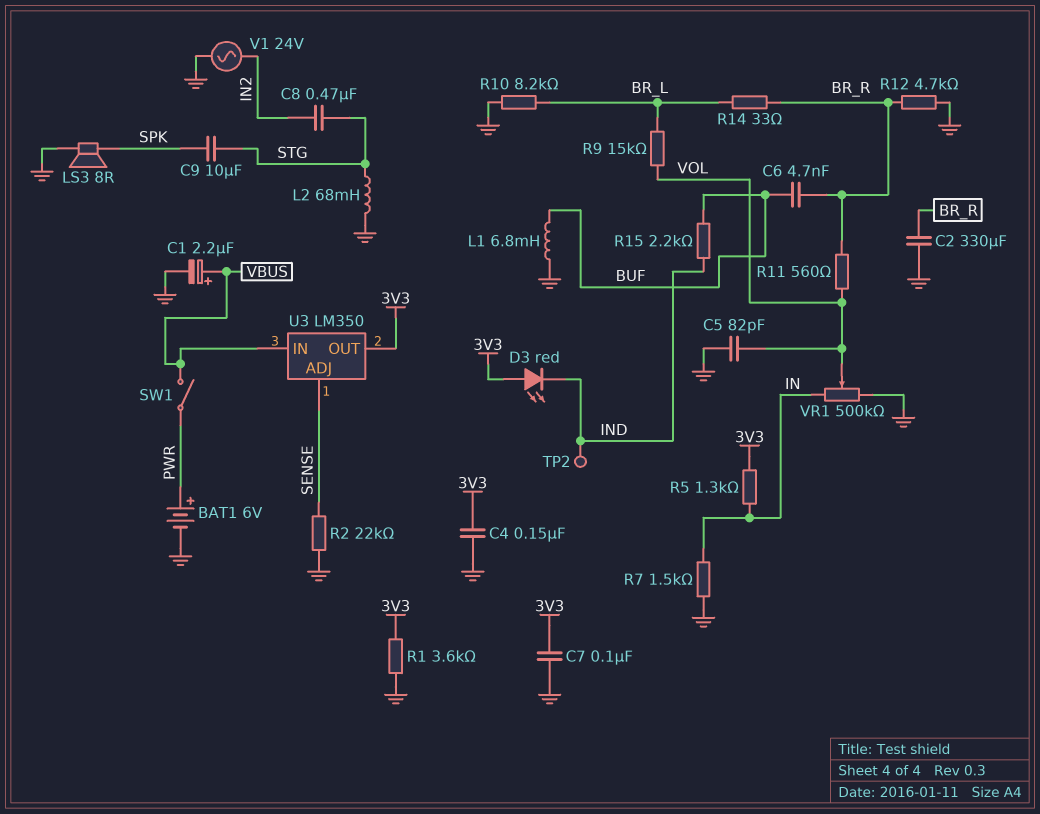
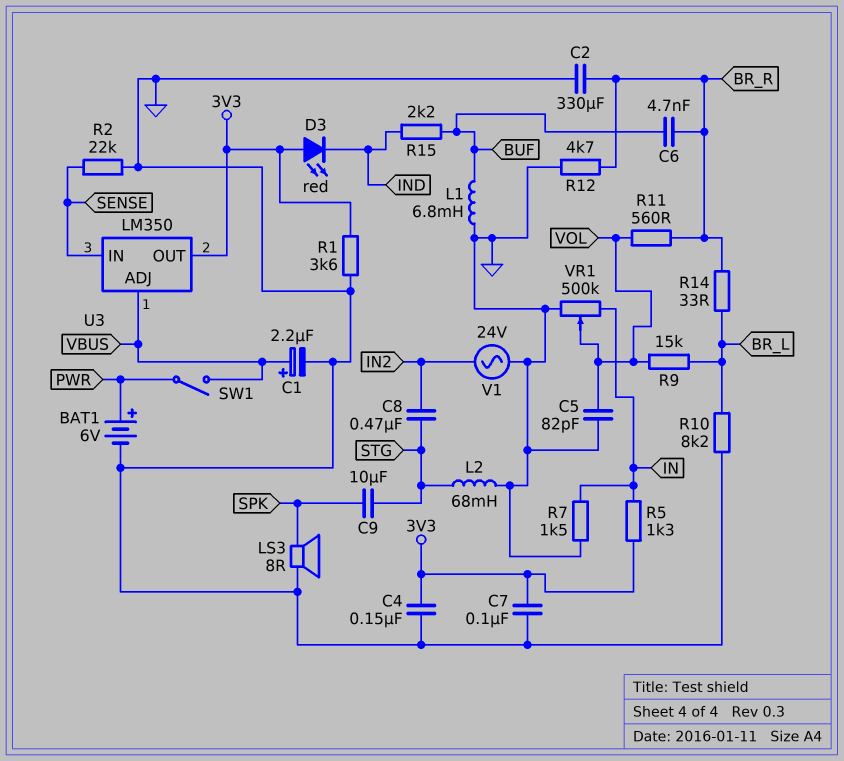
TP2: test point (IND) -> none
U3 pin ADJ: SENSE -> VBUS
U3 pin IN: VBUS -> SENSE

